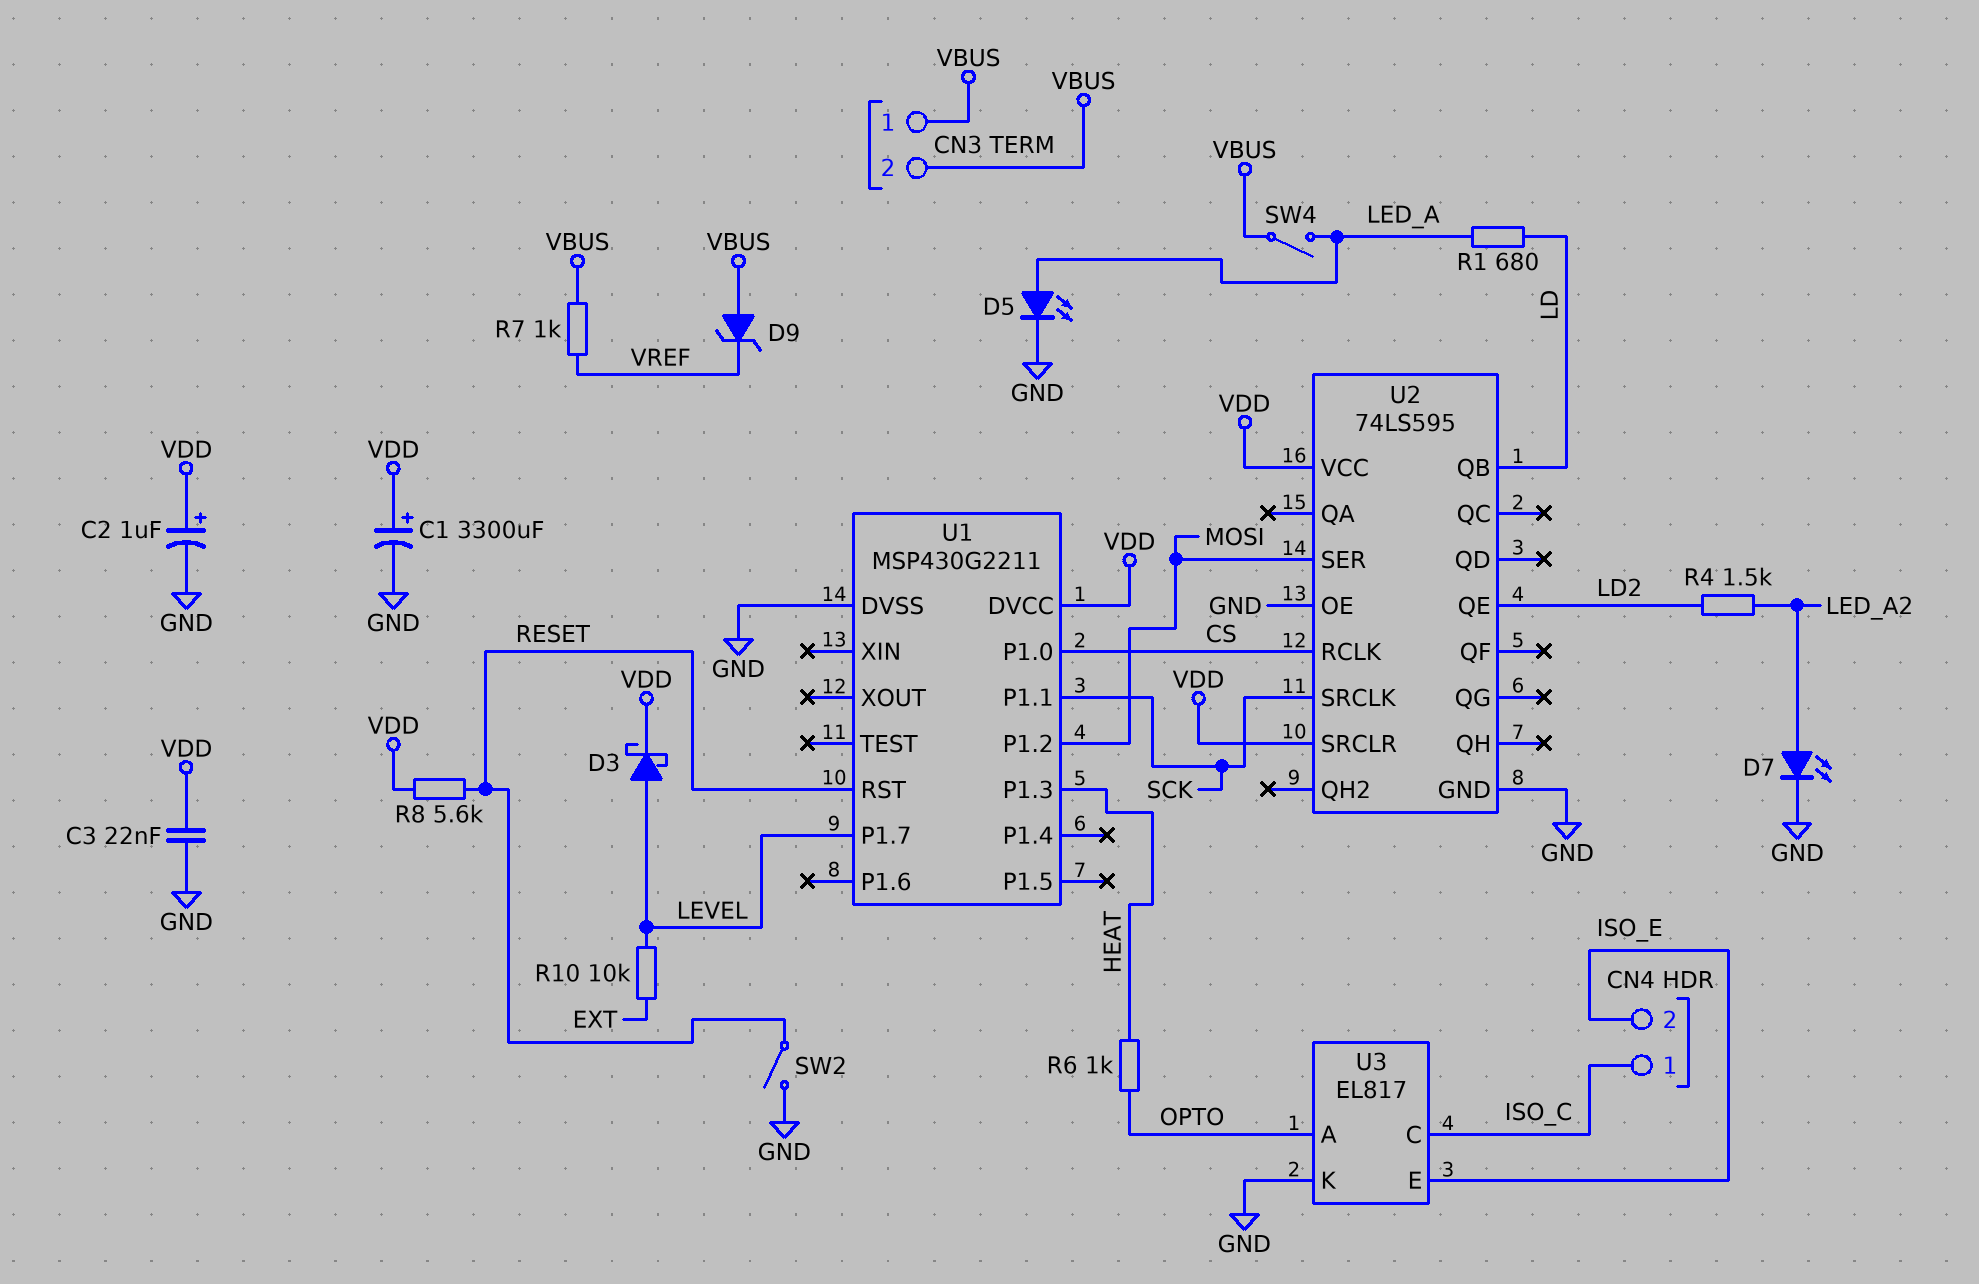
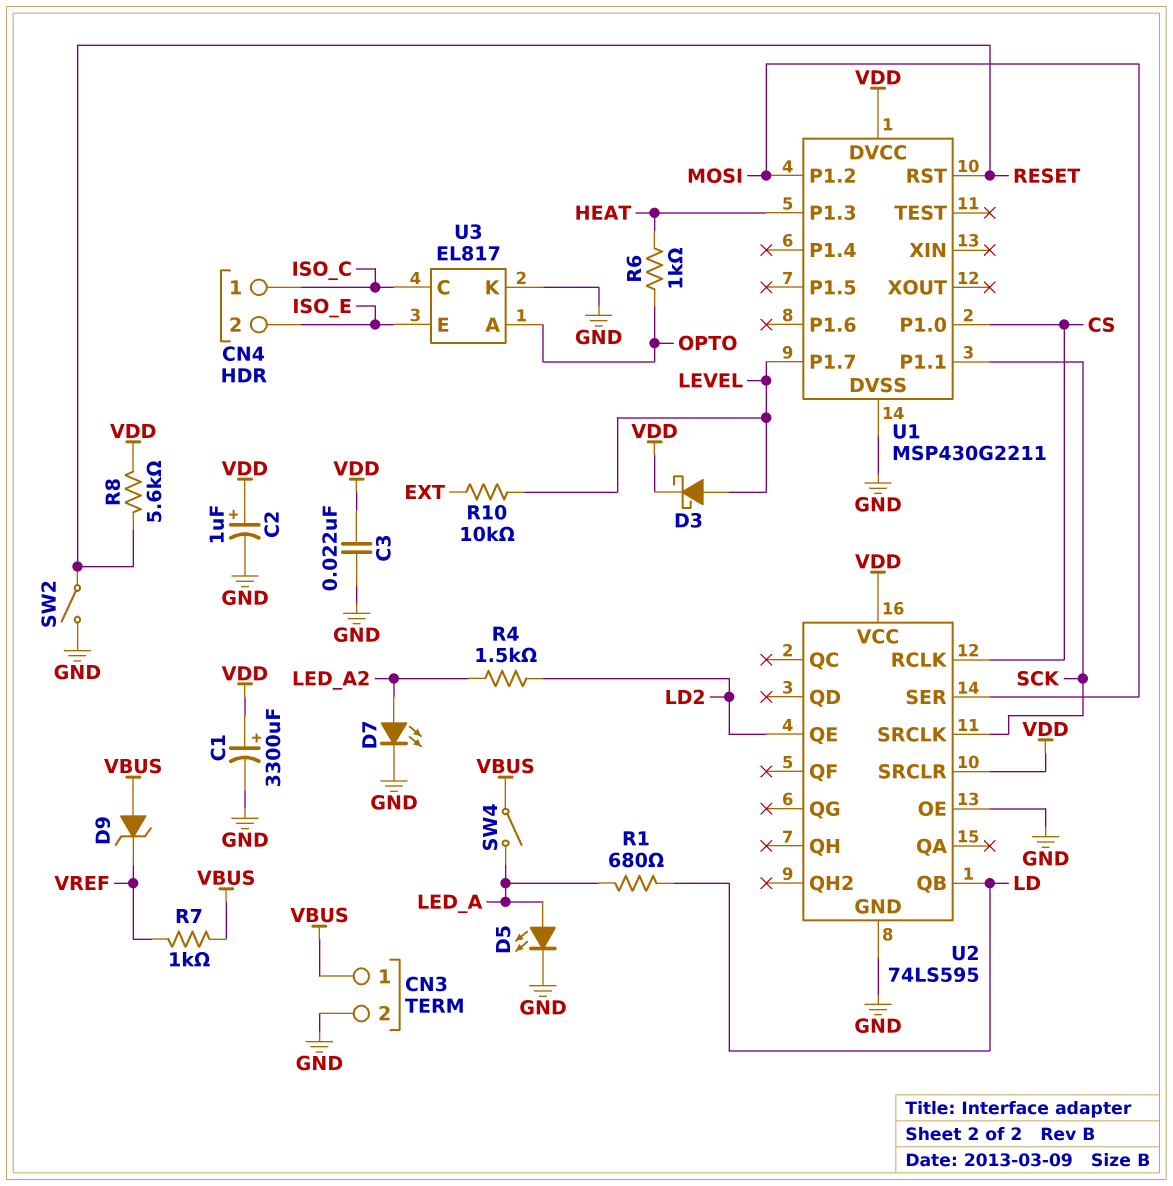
CN3 pin 2: VBUS -> GND

